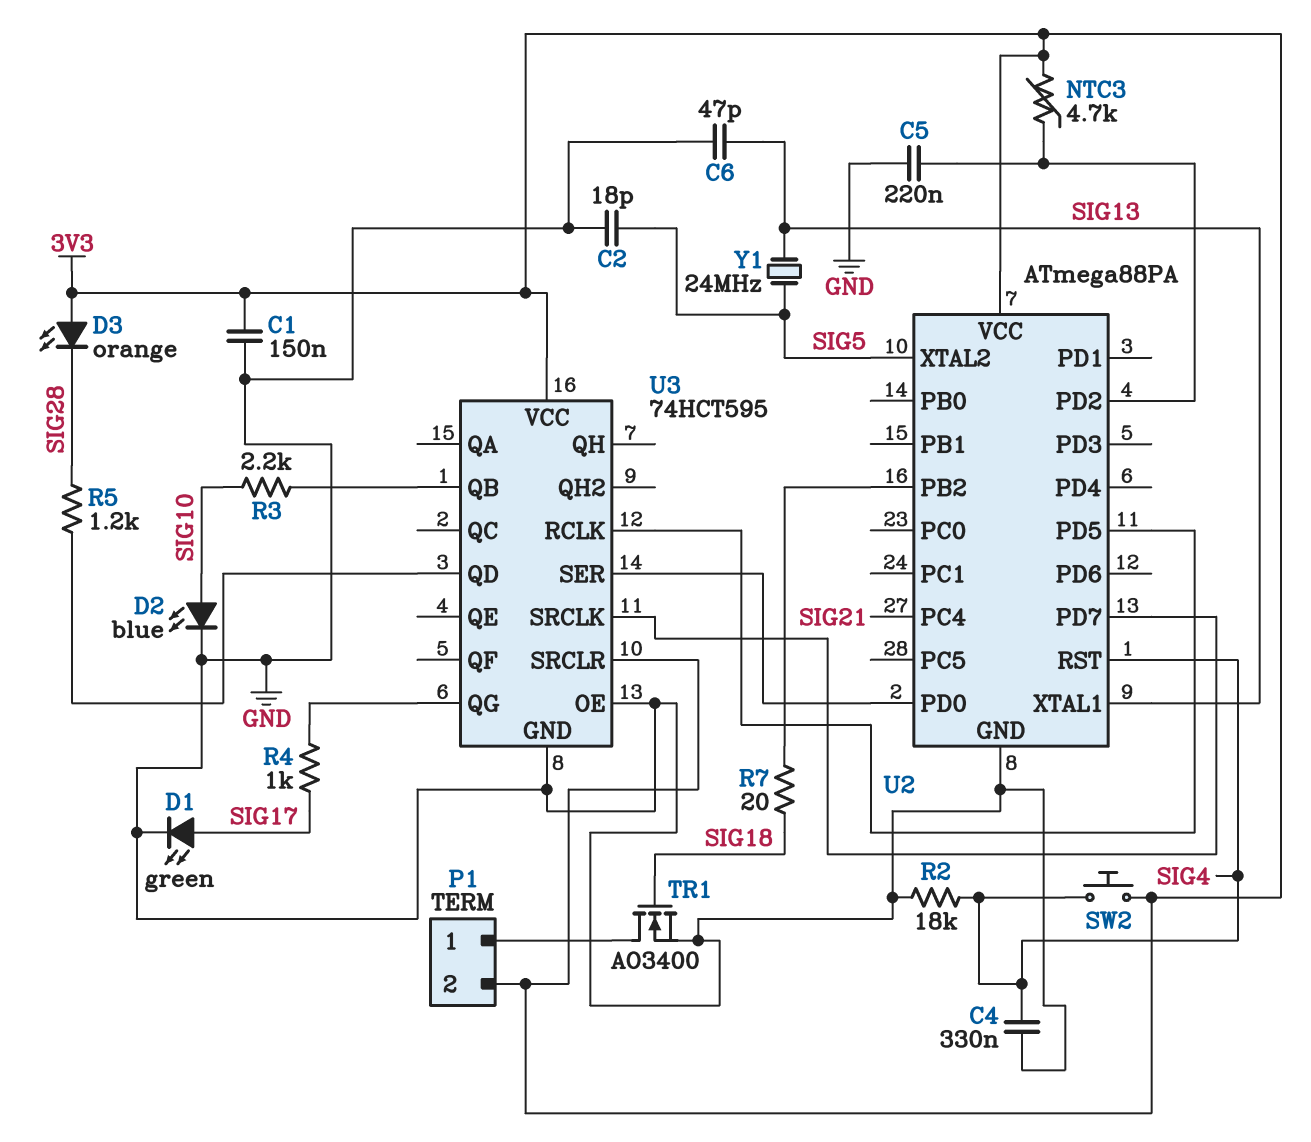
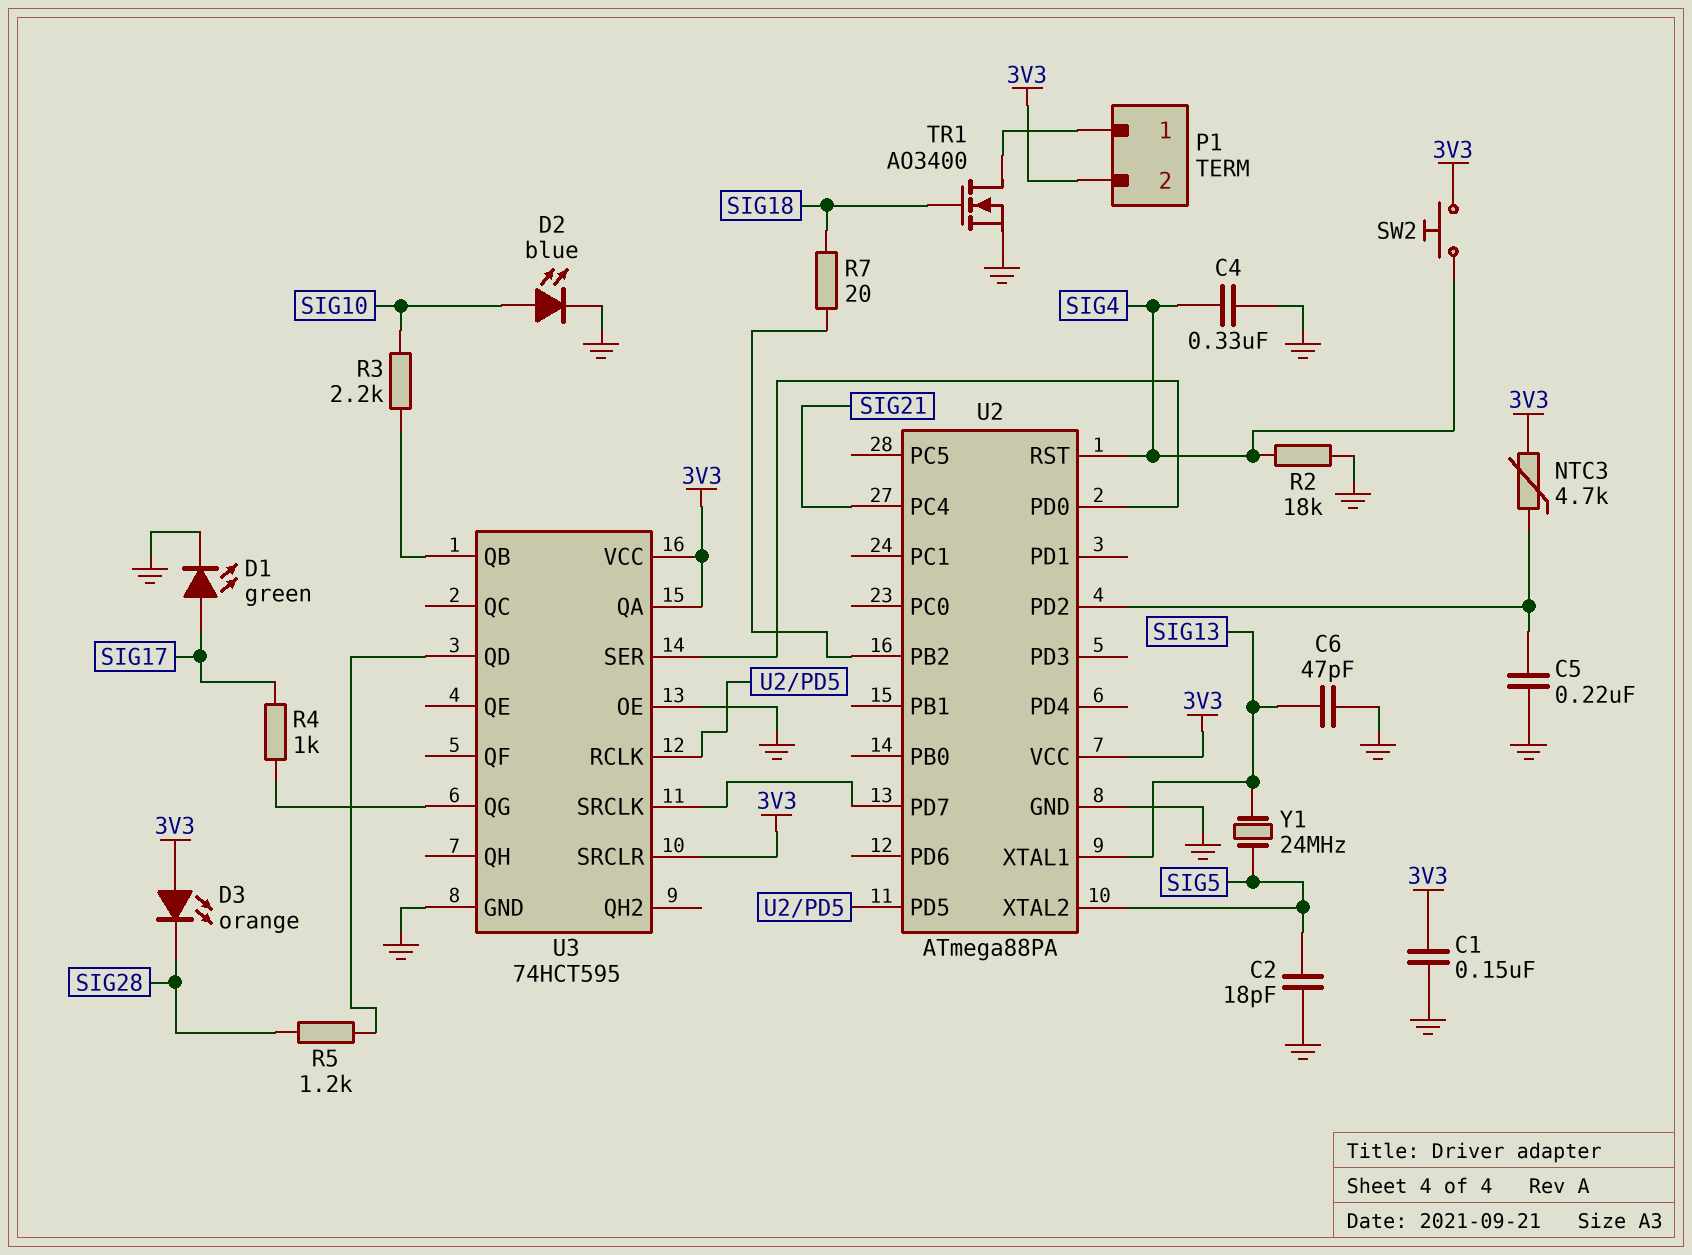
U3 pin QA: none -> 3V3

